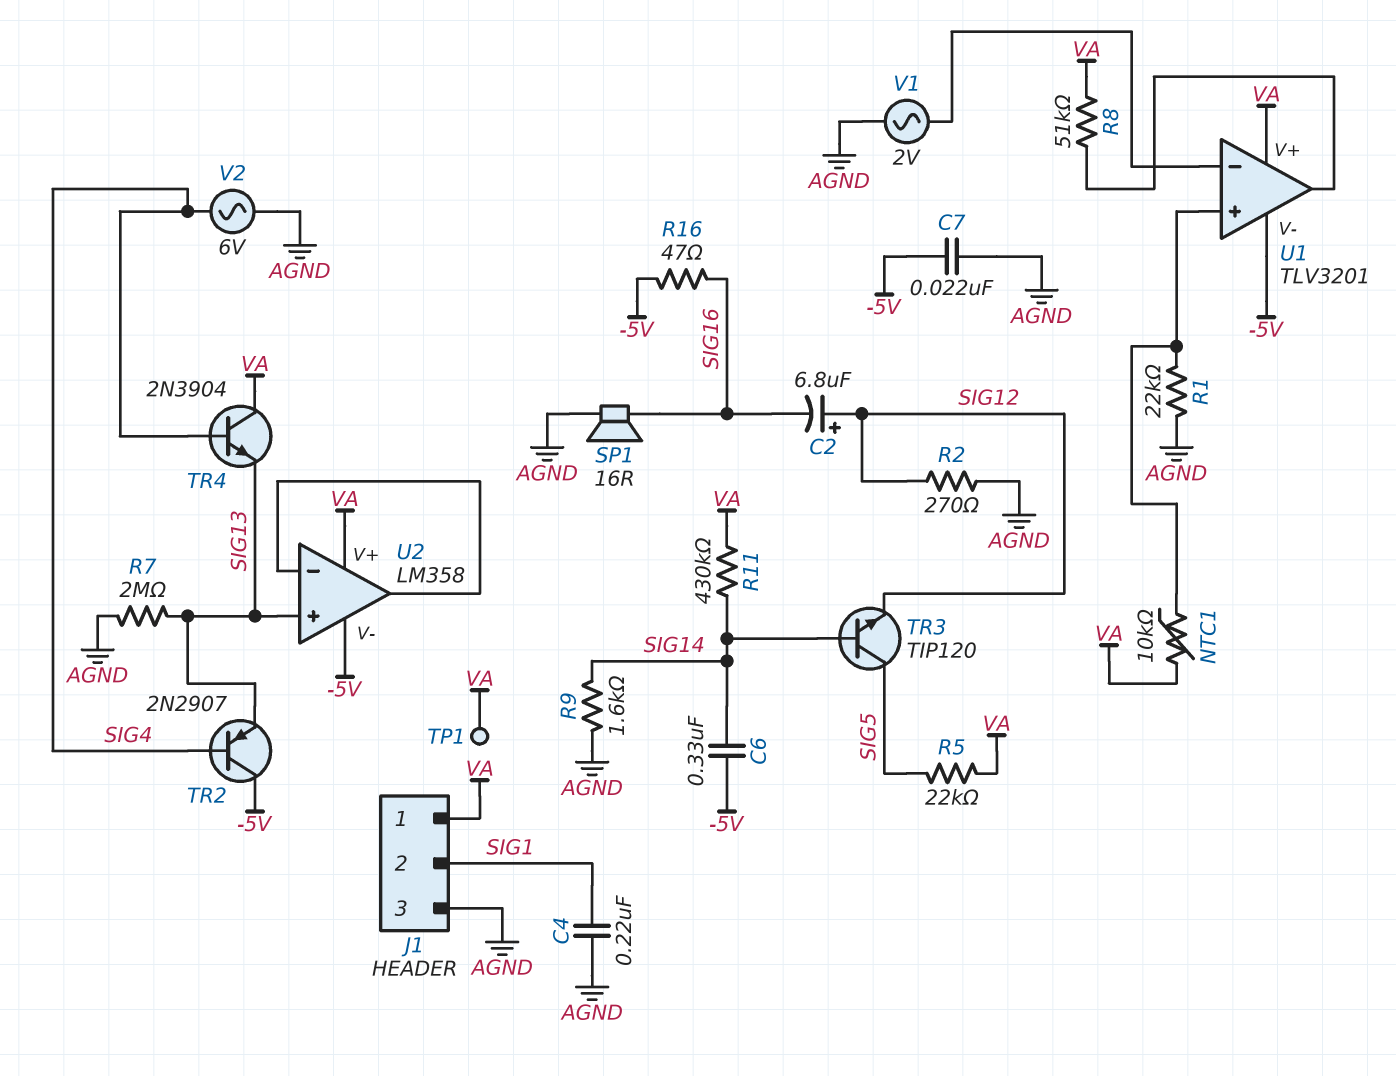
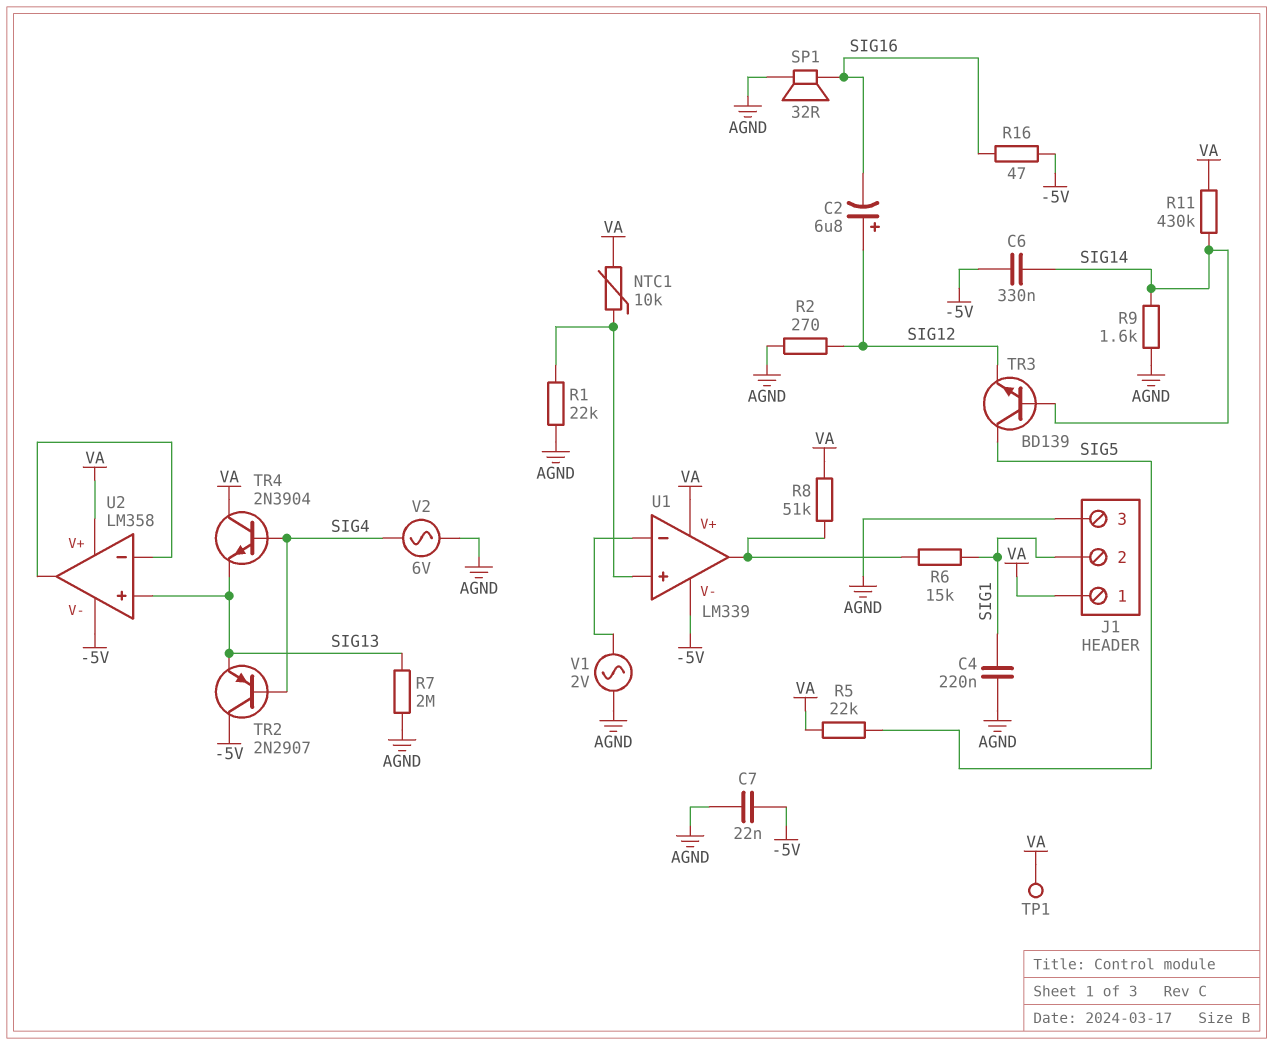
R6: none -> 15k (SIG1, U1/out)
SP1: speaker 16R (AGND, SIG16) -> speaker 32R (AGND, SIG16)
TR3: NPN TIP120 (B SIG14, C SIG5, E SIG12) -> NPN BD139 (B SIG14, C SIG5, E SIG12)
U1: TLV3201 -> LM339

